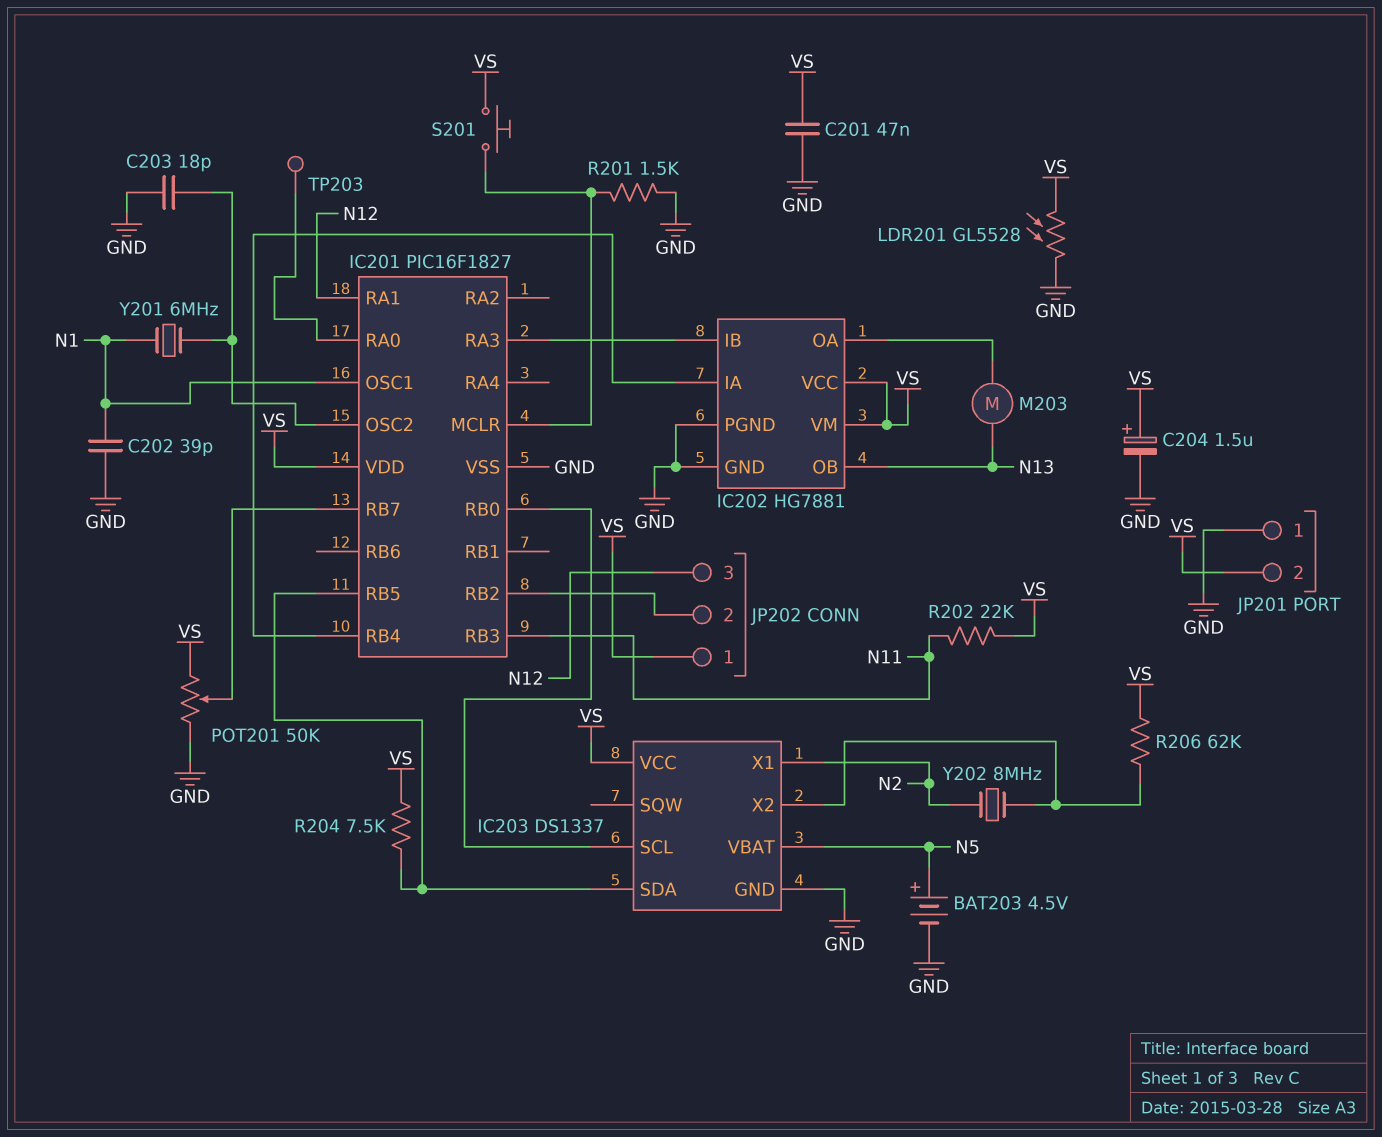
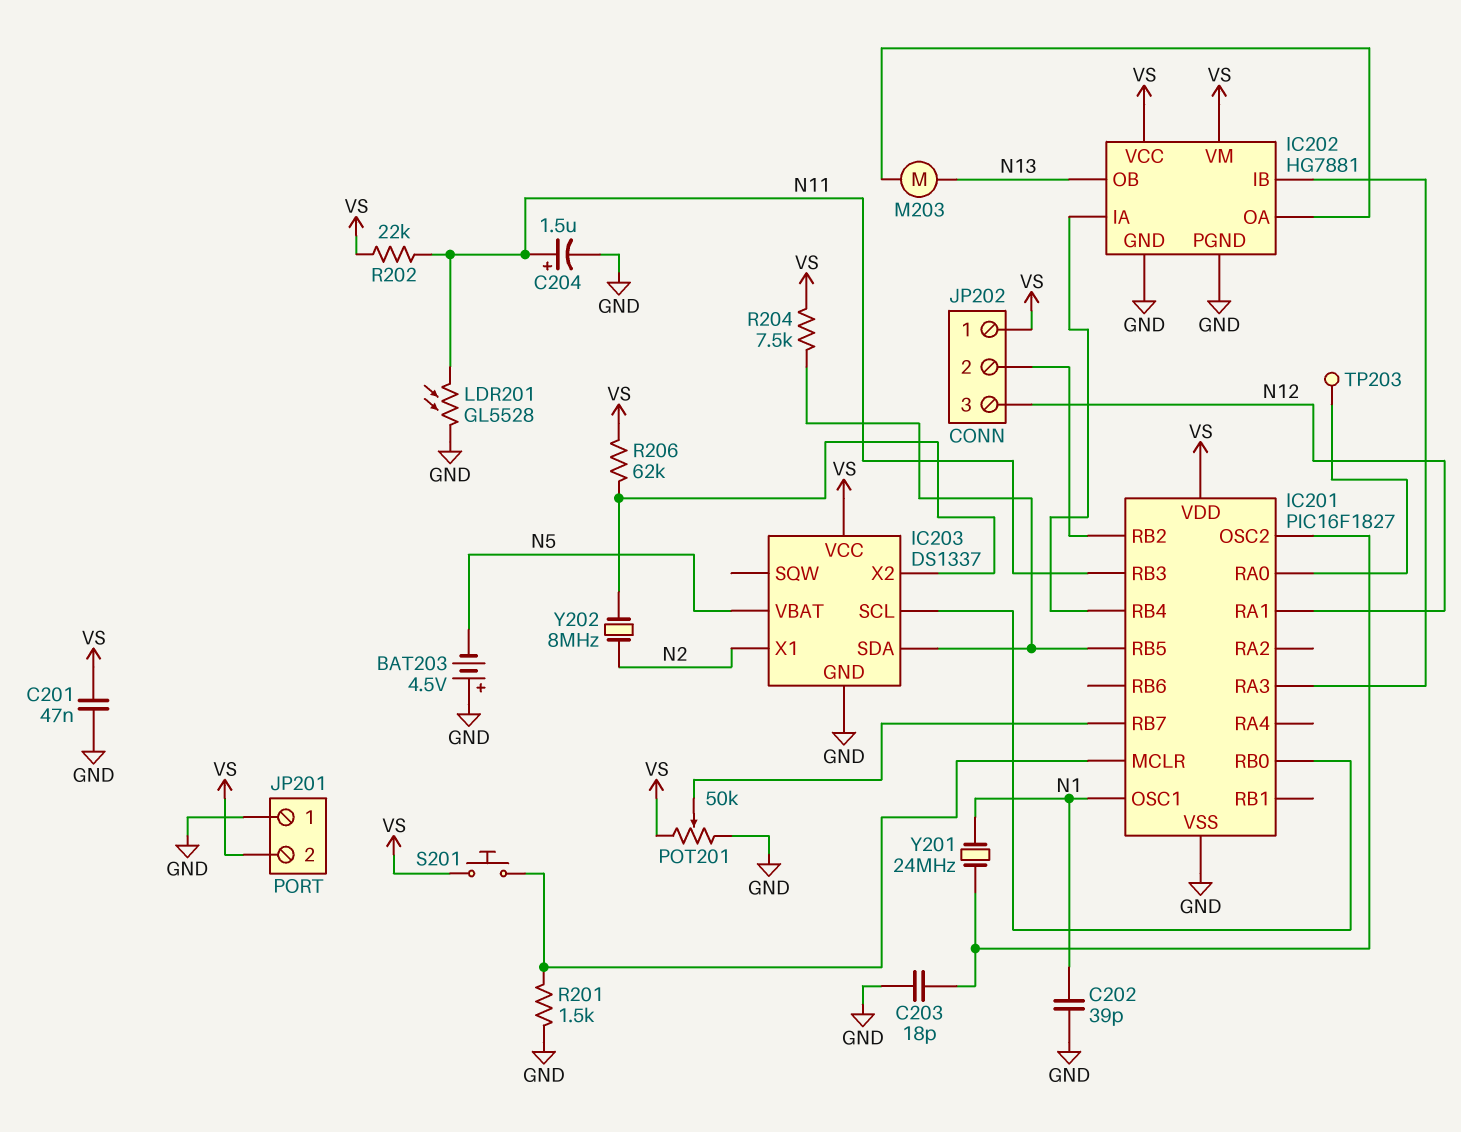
BAT203: 4.5V (plus N5, minus GND) -> 4.5V (plus GND, minus N5)
C204: 1.5uF (plus VS, minus GND) -> 1.5uF (plus N11, minus GND)
LDR201: GL5528 (GND, VS) -> GL5528 (GND, N11)
Y201: 6MHz (IC201/OSC2, N1) -> 24MHz (IC201/OSC2, N1)

